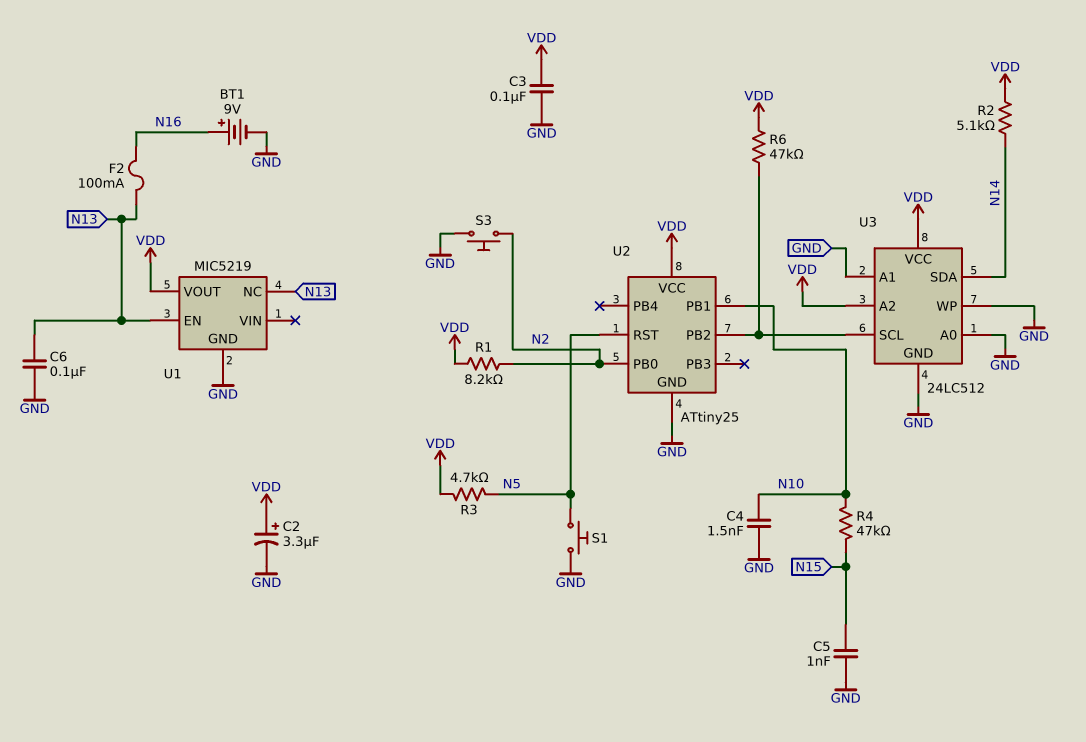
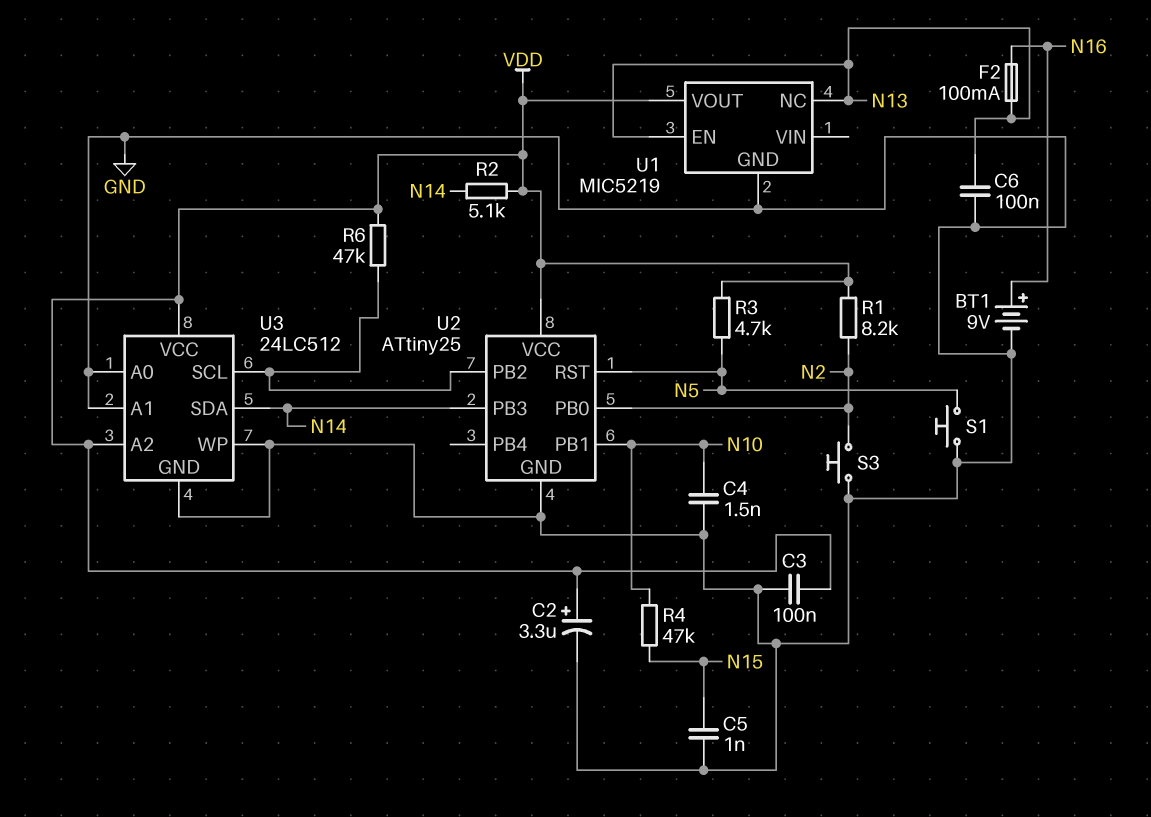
U2 pin PB3: none -> N14

